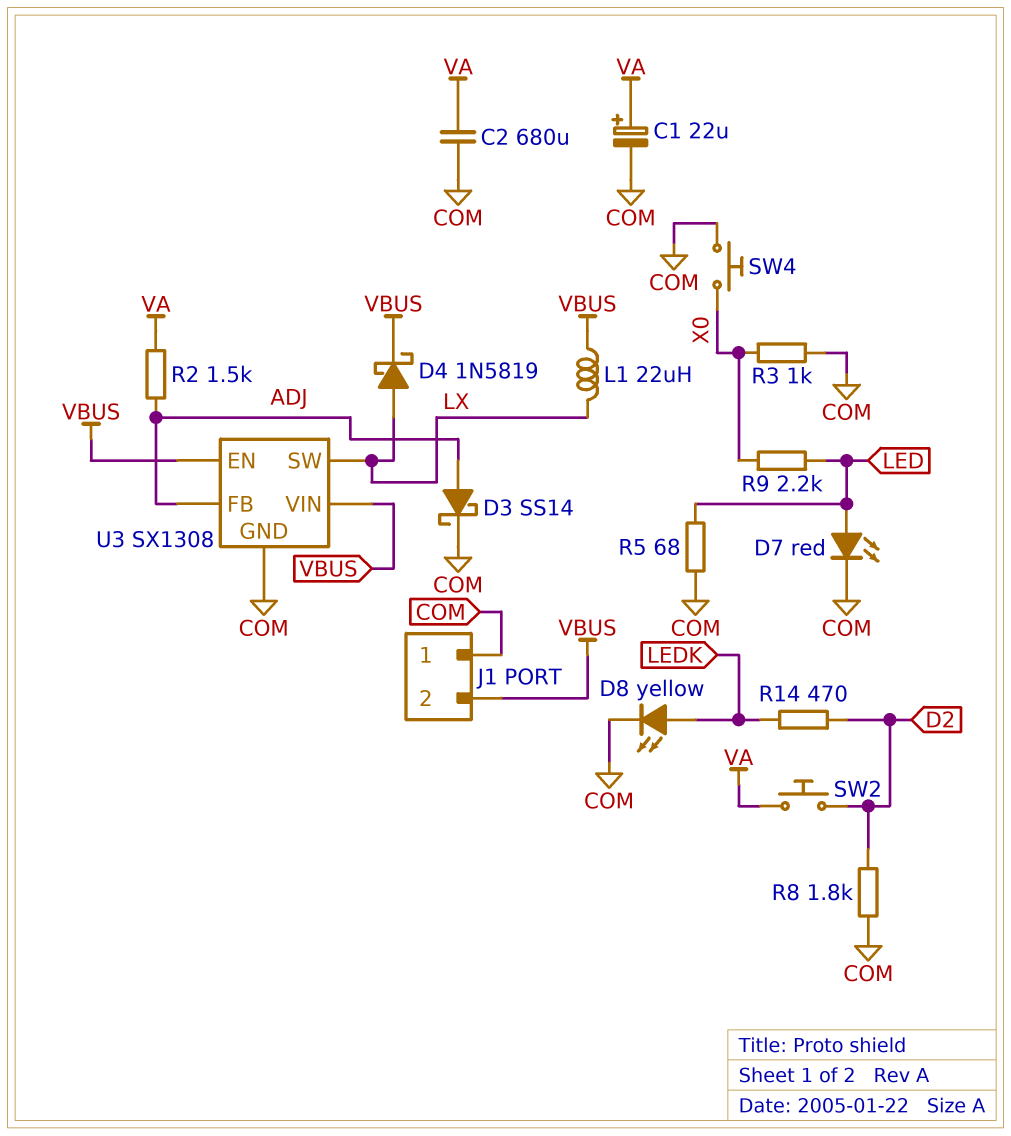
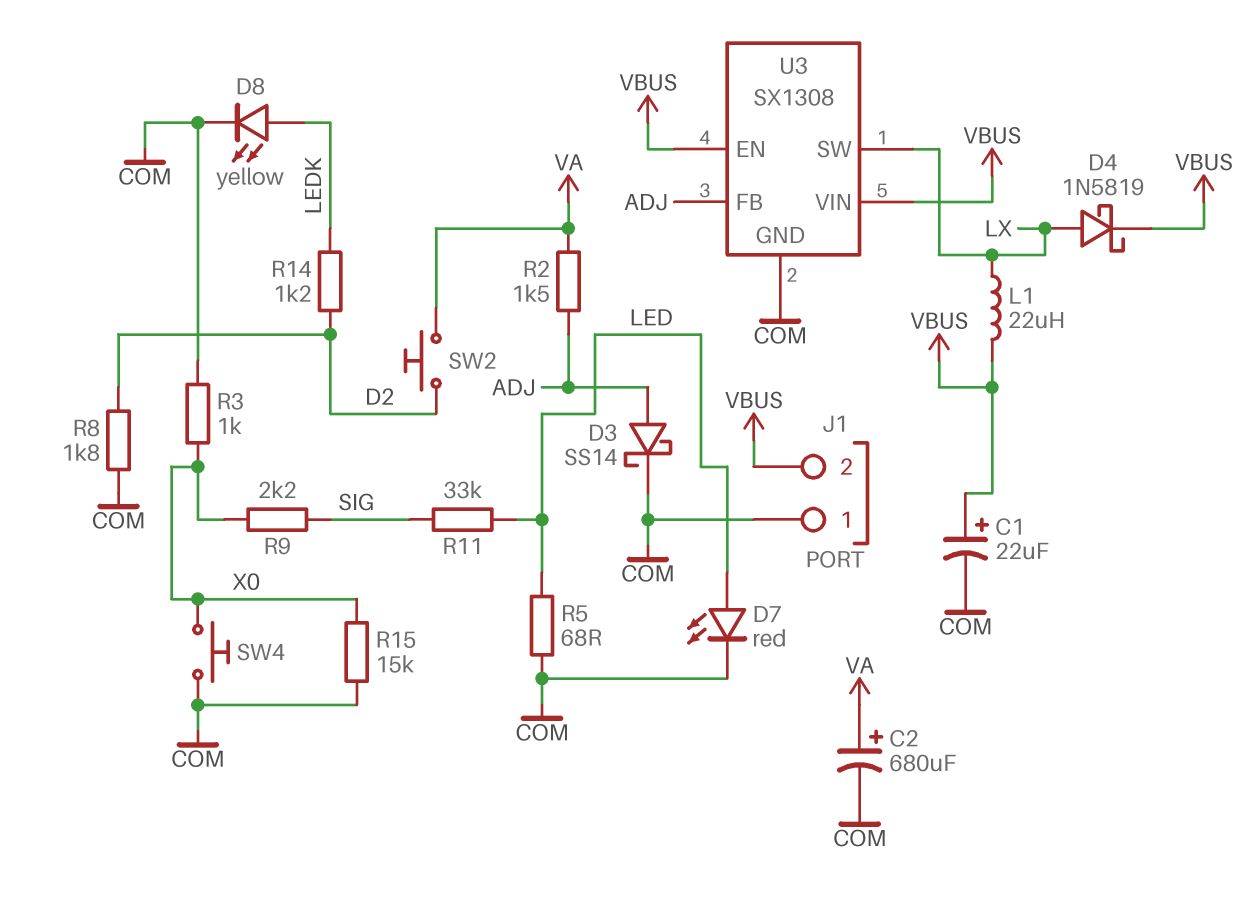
C1: 22uF (plus VA, minus COM) -> 22uF (plus VBUS, minus COM)
C2: 680uF (COM, VA) -> 680uF (plus VA, minus COM)
R9: 2.2k (LED, X0) -> 2.2k (SIG, X0)
R11: none -> 33k (LED, SIG)
R14: 470 (D2, LEDK) -> 1.2k (D2, LEDK)
R15: none -> 15k (COM, X0)

